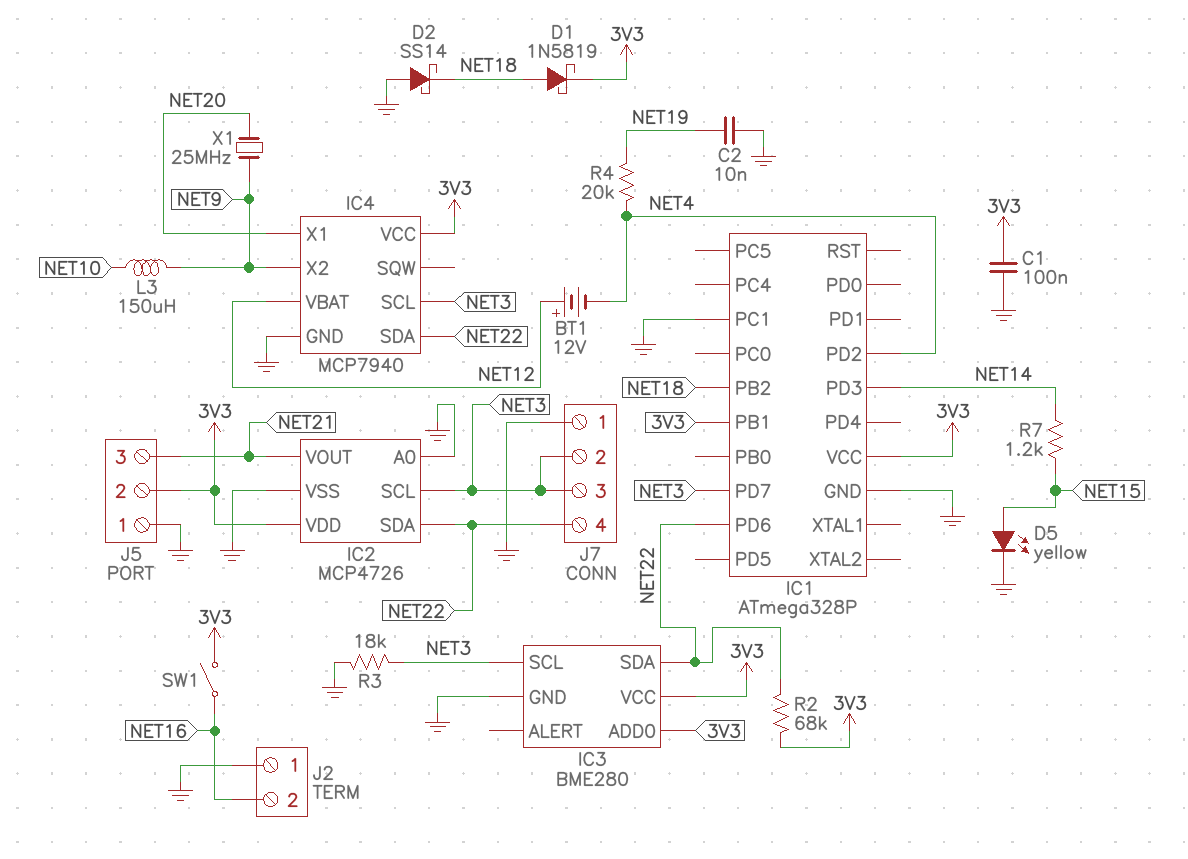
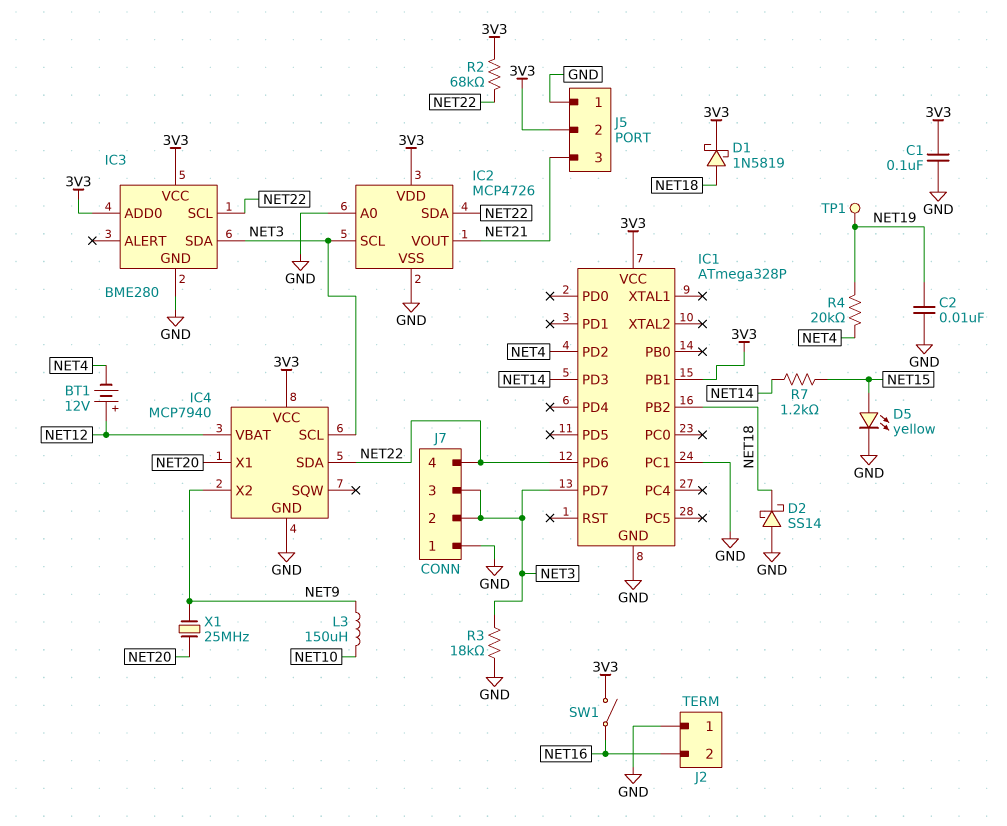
IC3 pin SCL: NET3 -> NET22
IC3 pin SDA: NET22 -> NET3
TP1: none -> test point (NET19)

